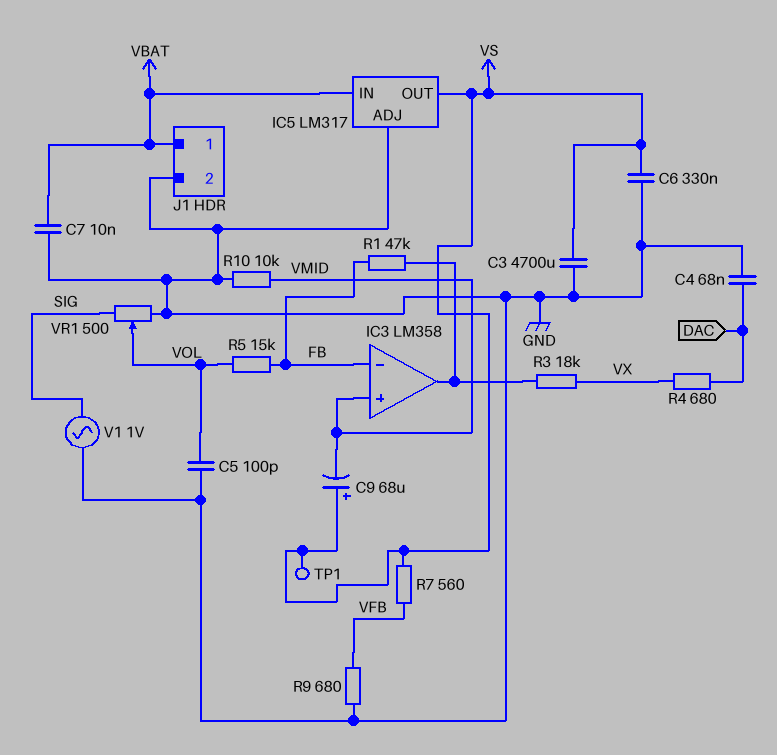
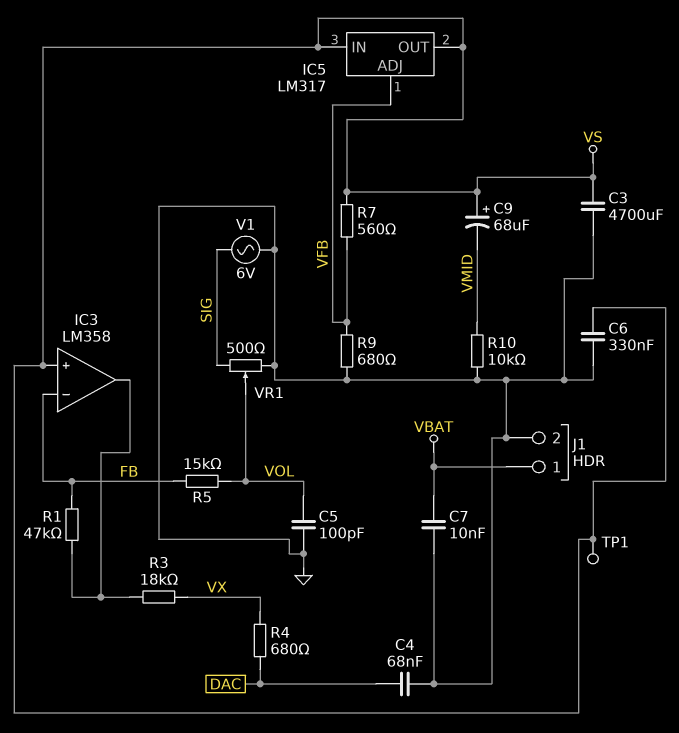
IC3 pin in+: VMID -> VS
IC5 pin ADJ: GND -> VFB
IC5 pin IN: VBAT -> VS
V1: AC 1V (GND, SIG) -> AC 6V (GND, SIG)

